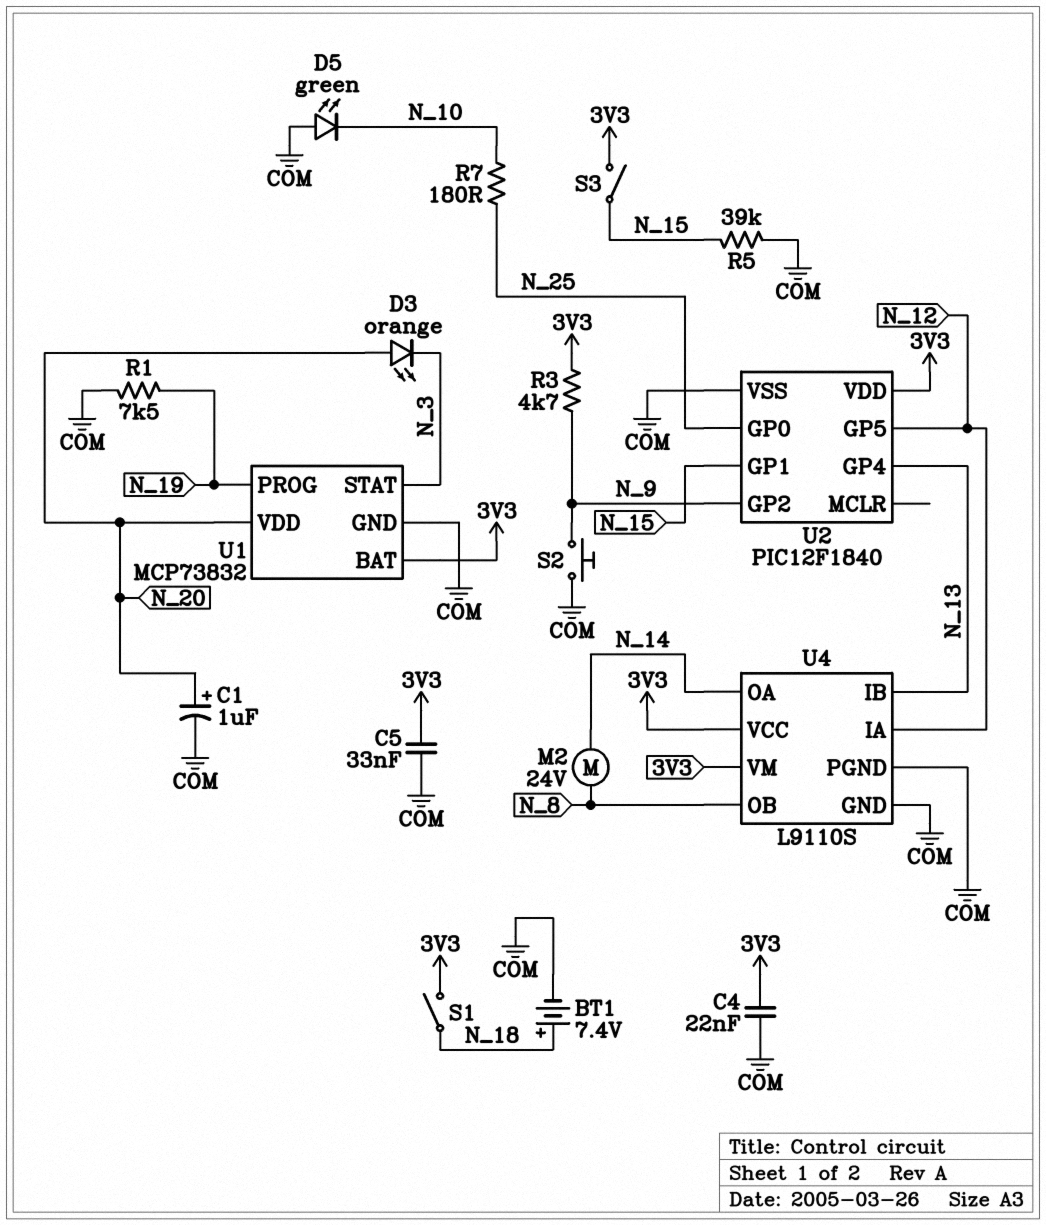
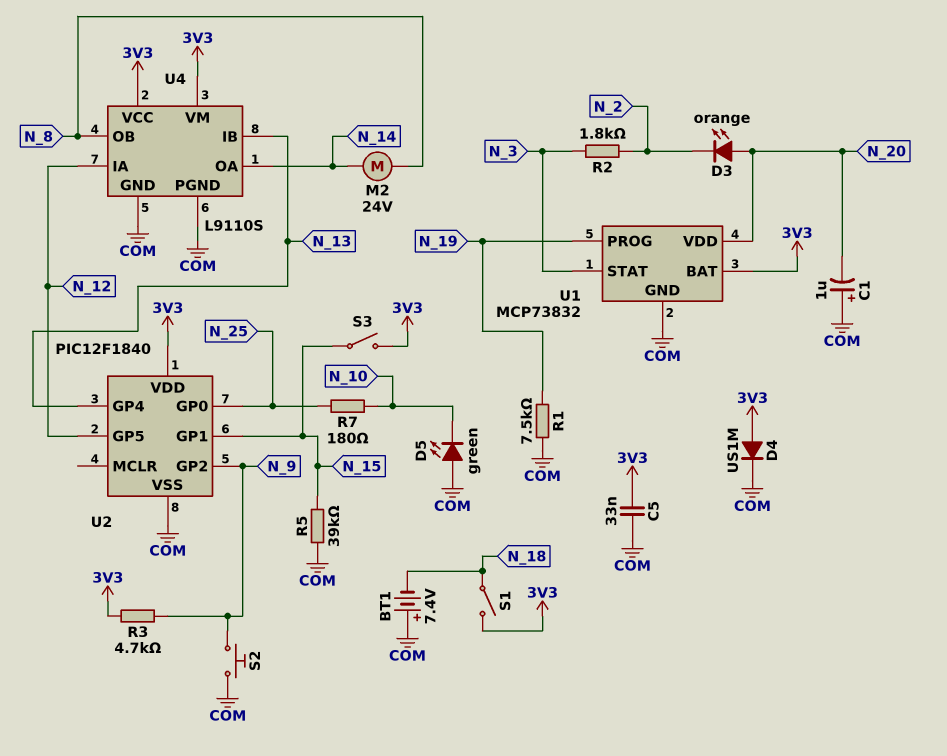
BT1: 7.4V (plus N_18, minus COM) -> 7.4V (plus COM, minus N_18)
C1: 1uF (plus N_20, minus COM) -> 1uF (plus COM, minus N_20)
C4: 22nF (3V3, COM) -> none
D3: LED orange (A N_20, K N_3) -> LED orange (A N_20, K N_2)
D4: none -> diode US1M (A 3V3, K COM)
R2: none -> 1.8k (N_2, N_3)

